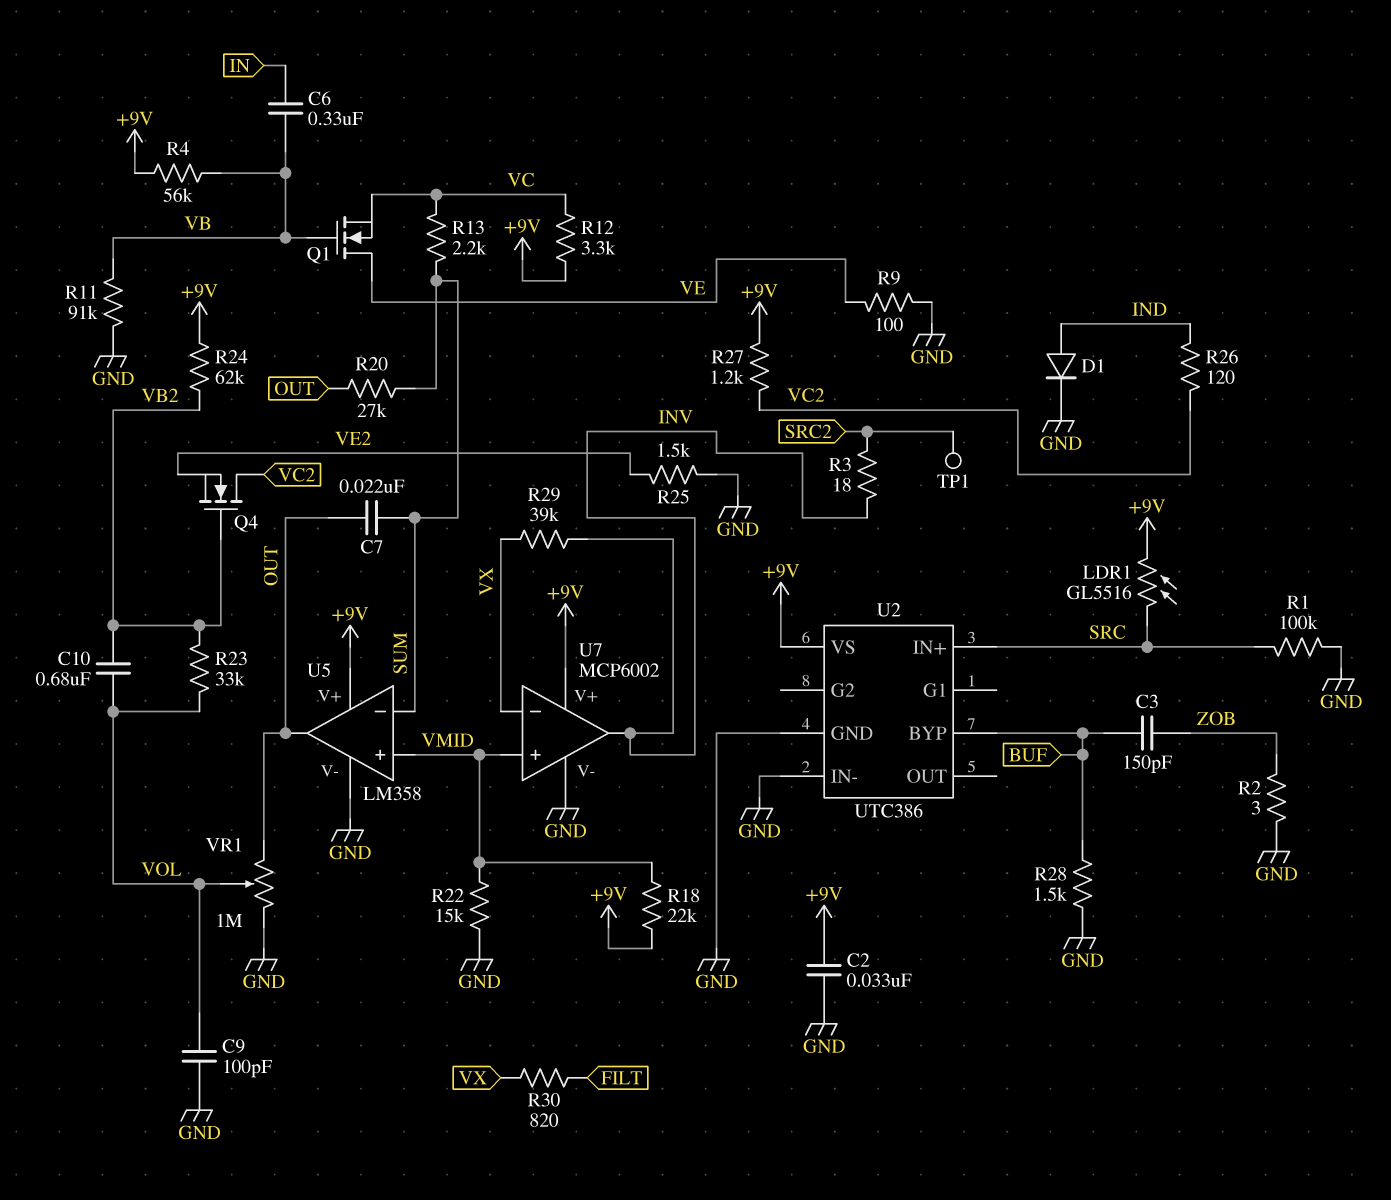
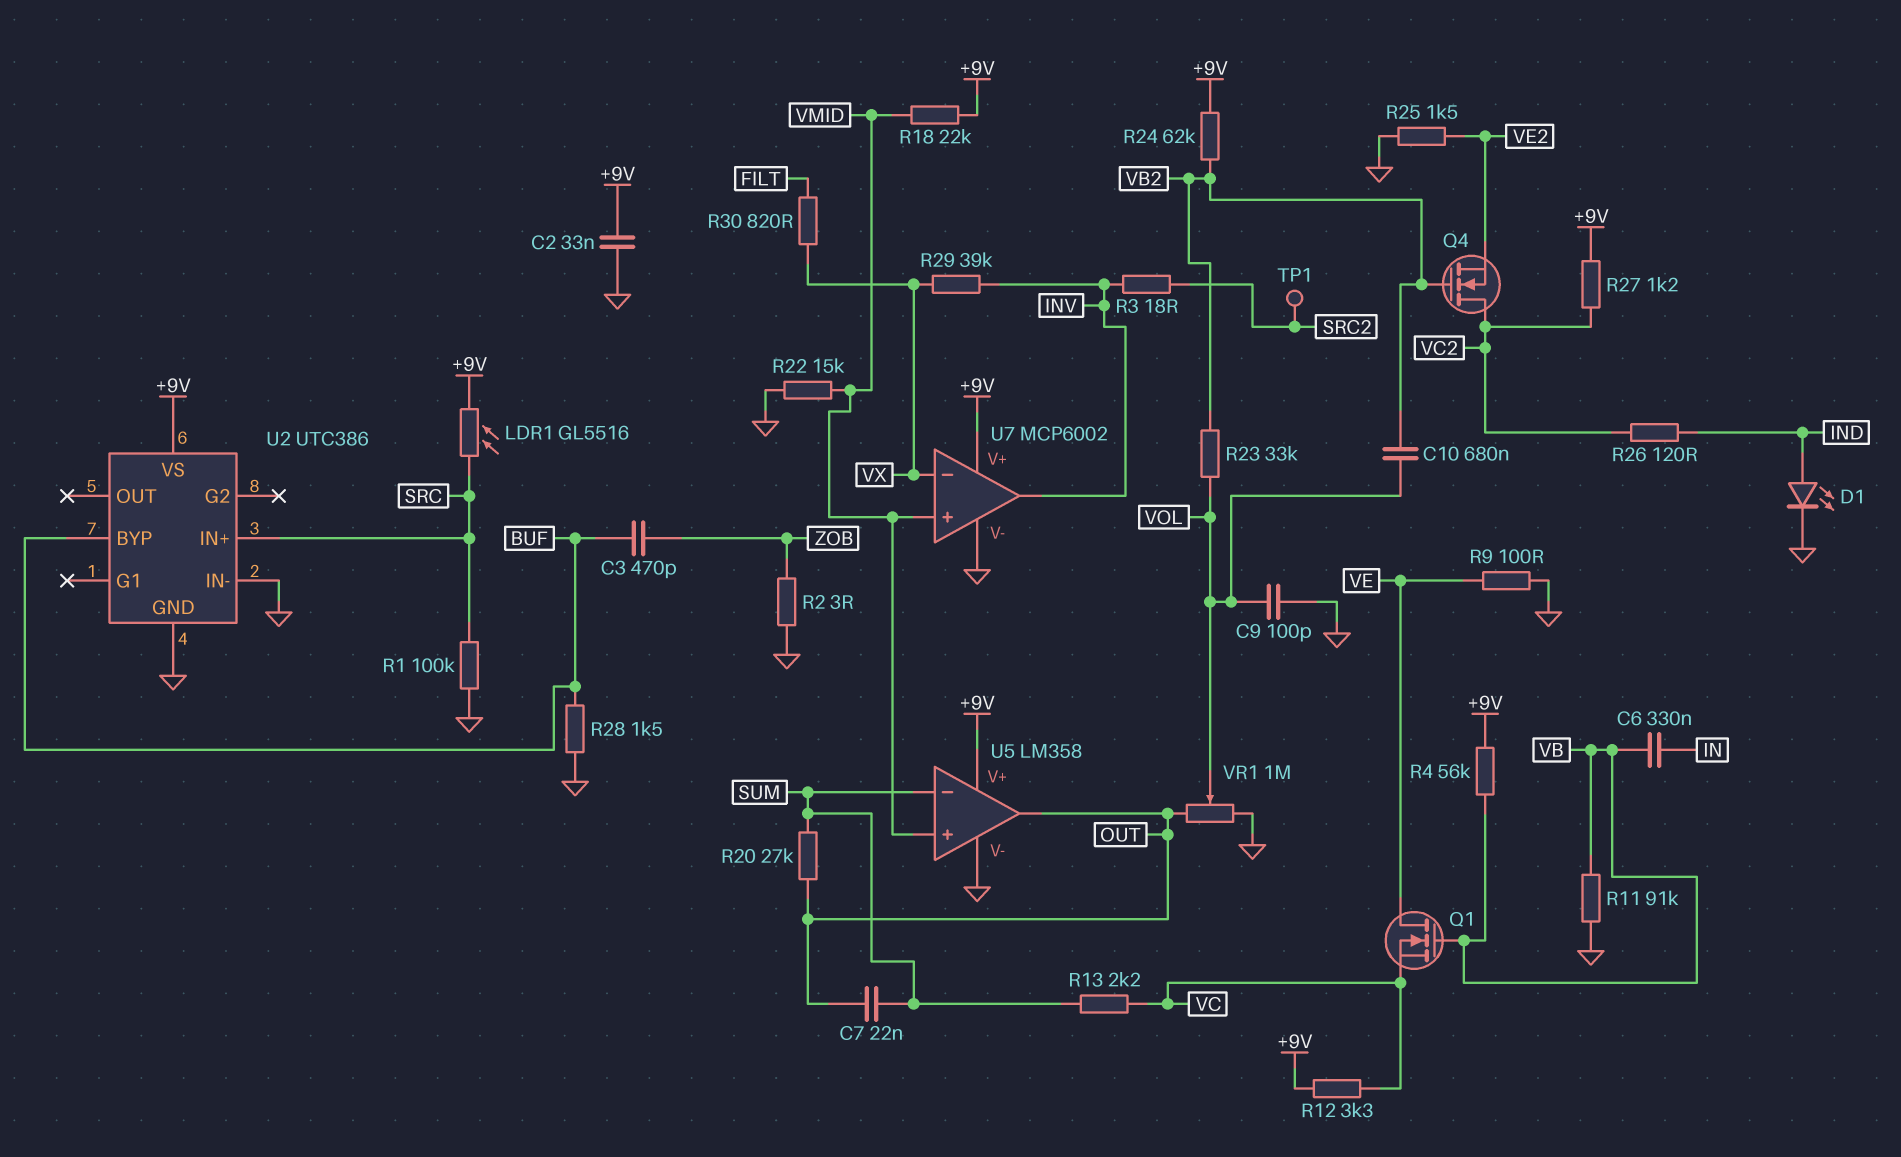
C3: 150pF (BUF, ZOB) -> 470pF (BUF, ZOB)
D1: diode (A IND, K GND) -> LED (A IND, K GND)

